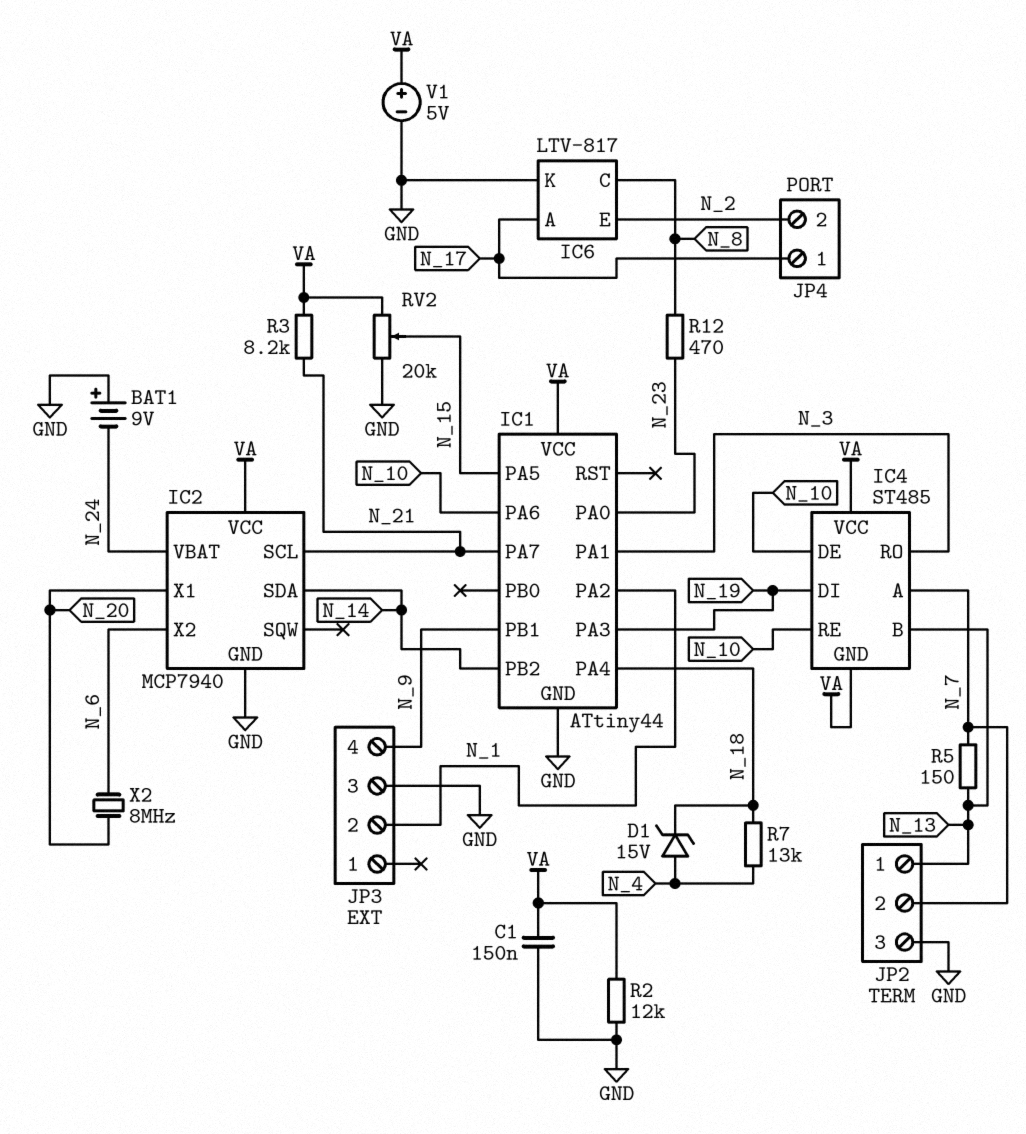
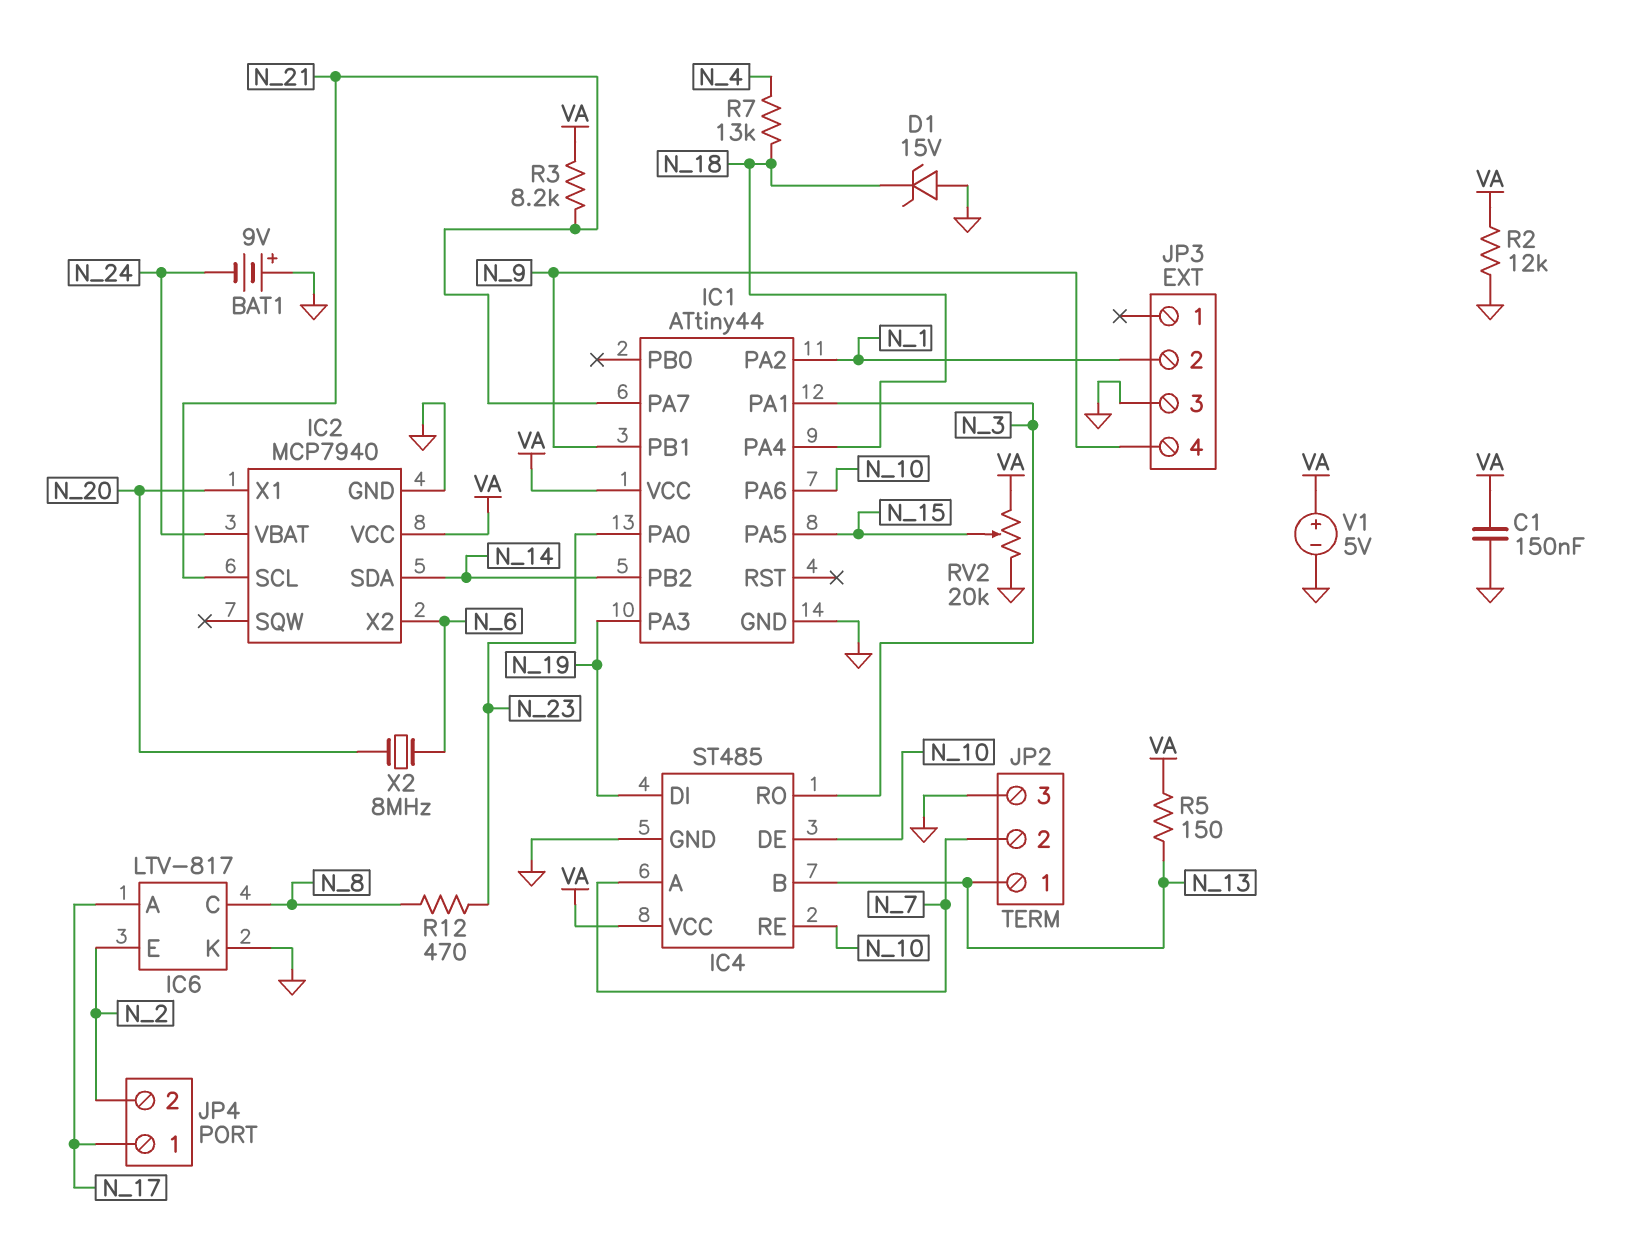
D1: zener 15V (A N_4, K N_18) -> zener 15V (A GND, K N_18)
IC4 pin GND: VA -> GND
R5: 150 (N_7, N_13) -> 150 (N_13, VA)

